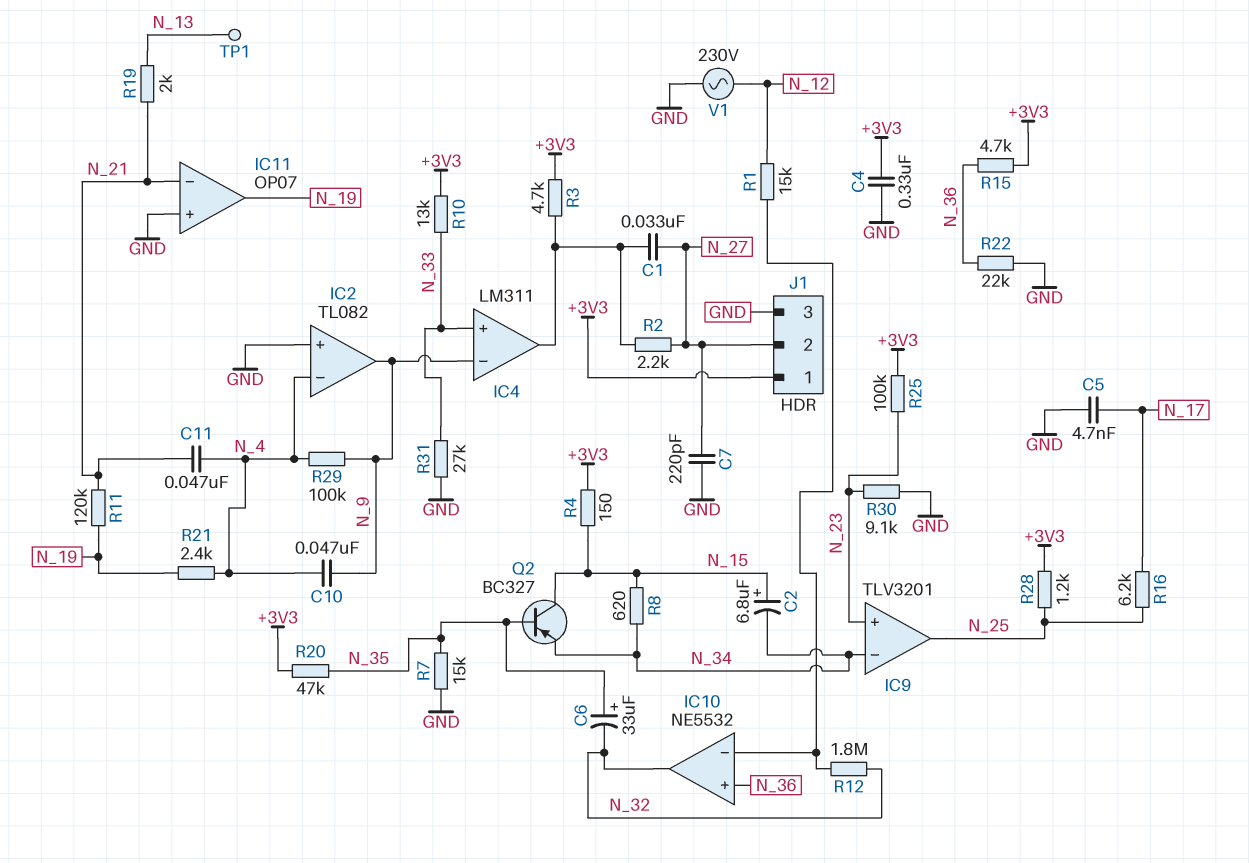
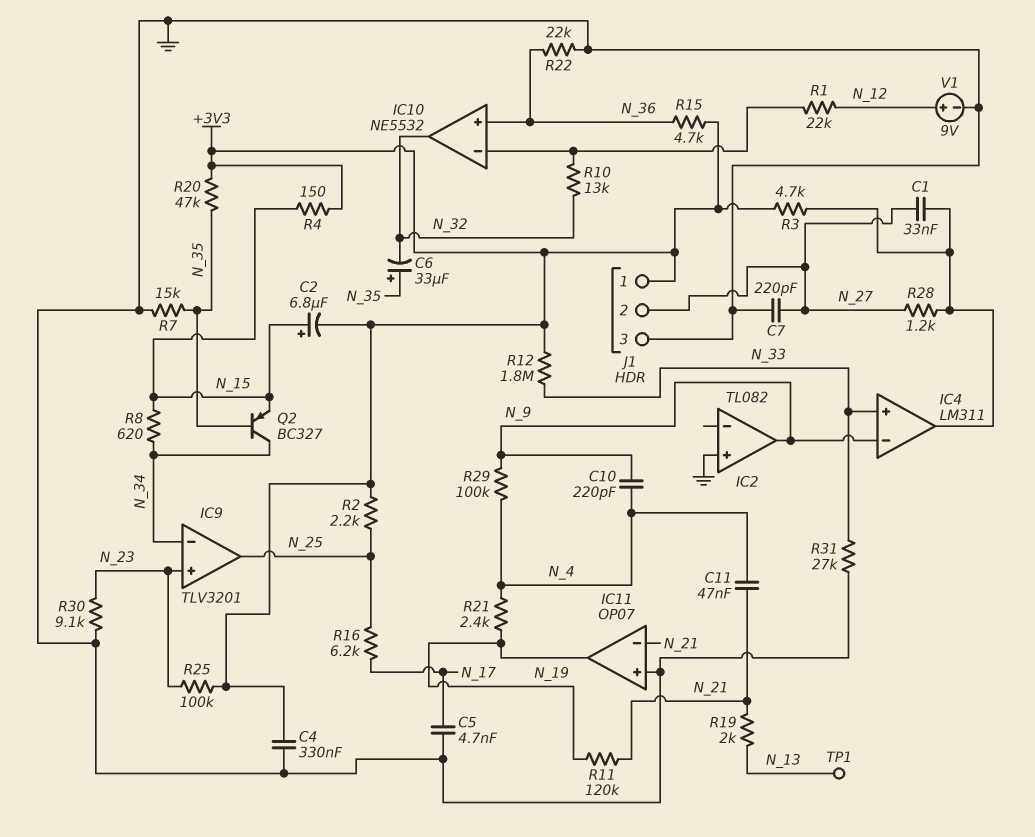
C2: 6.8uF (plus N_15, minus N_34) -> 6.8uF (plus N_15, minus +3V3)
C10: 47nF (N_4, N_9) -> 220pF (N_4, N_9)
IC2 pin in-: N_4 -> none
Q2: PNP BC327 (B N_35, C N_15, E N_34) -> PNP BC327 (B N_35, C N_34, E N_15)
R1: 15k (IC10/in-, N_12) -> 22k (IC10/in-, N_12)
R2: 2.2k (IC4/out, N_27) -> 2.2k (+3V3, N_25)
R10: 13k (+3V3, N_33) -> 13k (IC10/in-, N_32)
R12: 1.8M (IC10/in-, N_32) -> 1.8M (+3V3, N_33)
R28: 1.2k (+3V3, N_25) -> 1.2k (IC4/out, N_27)
V1: AC 230V (GND, N_12) -> 9V (plus N_12, minus GND)

